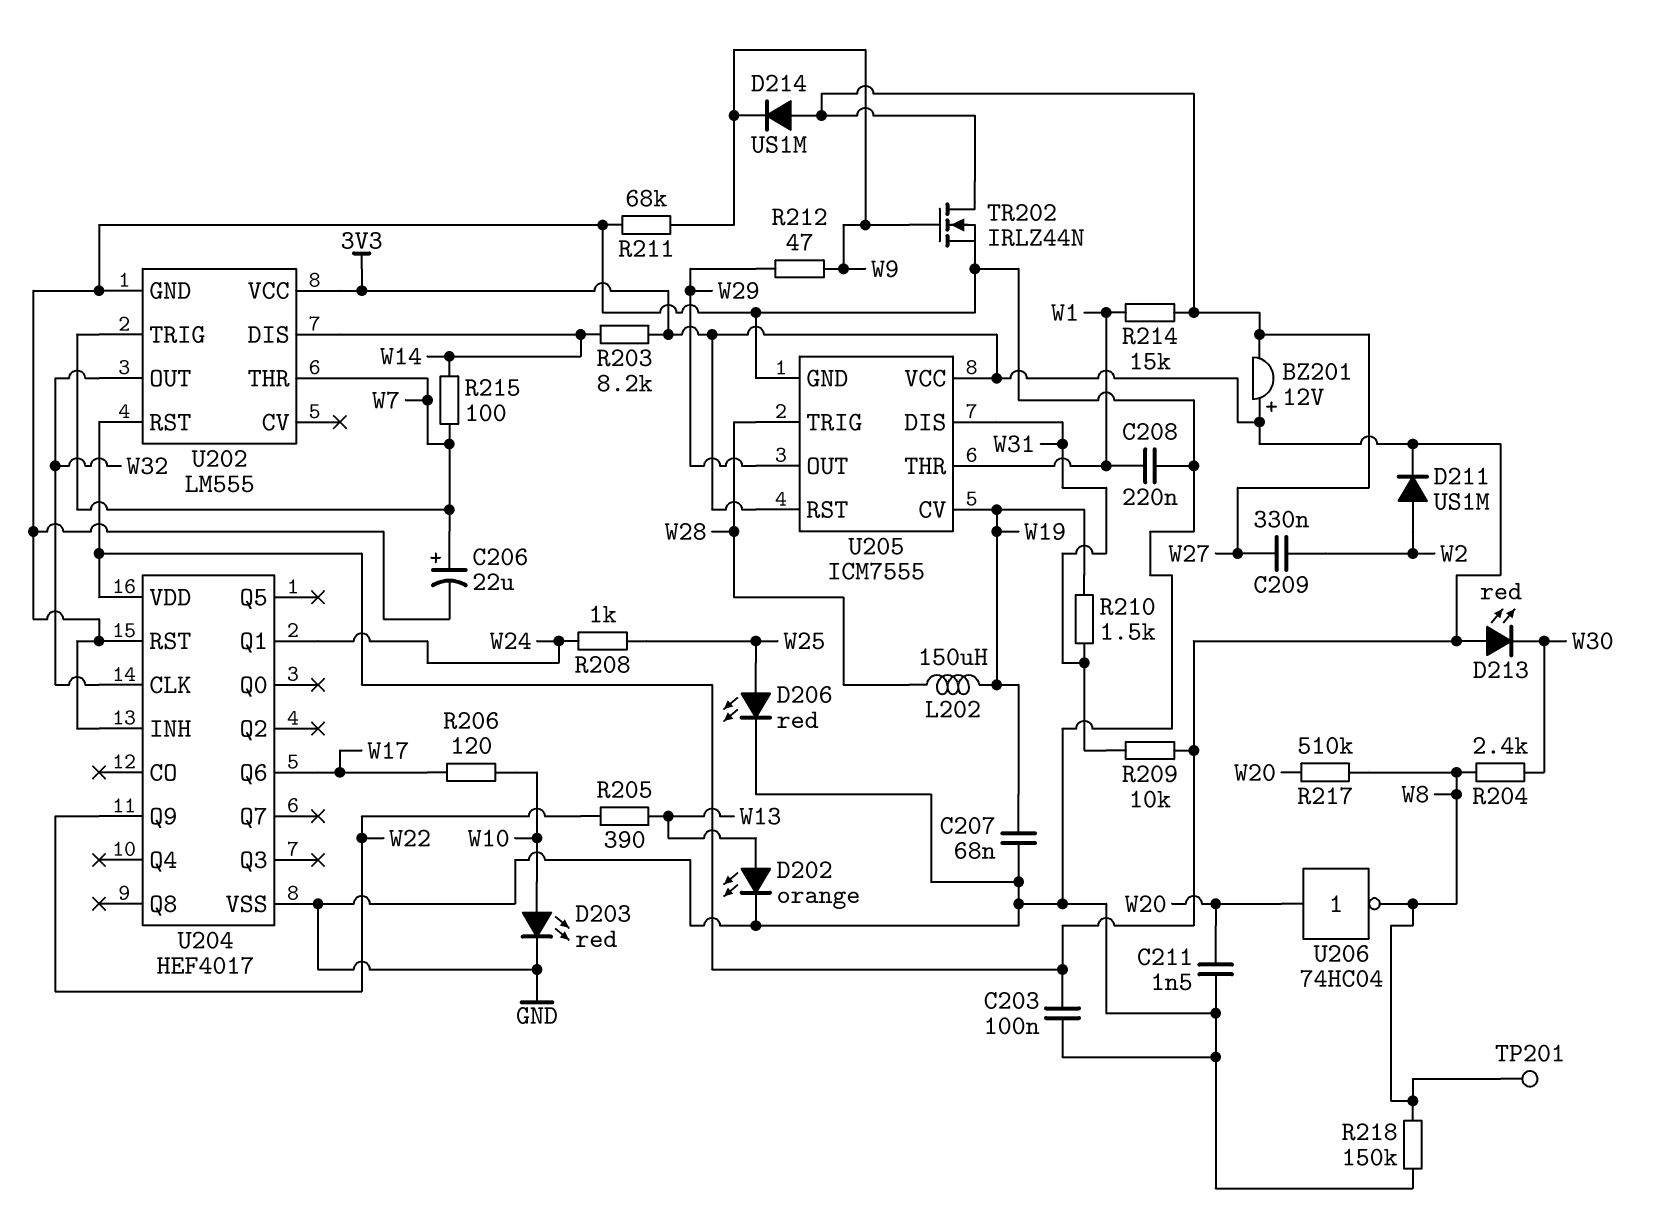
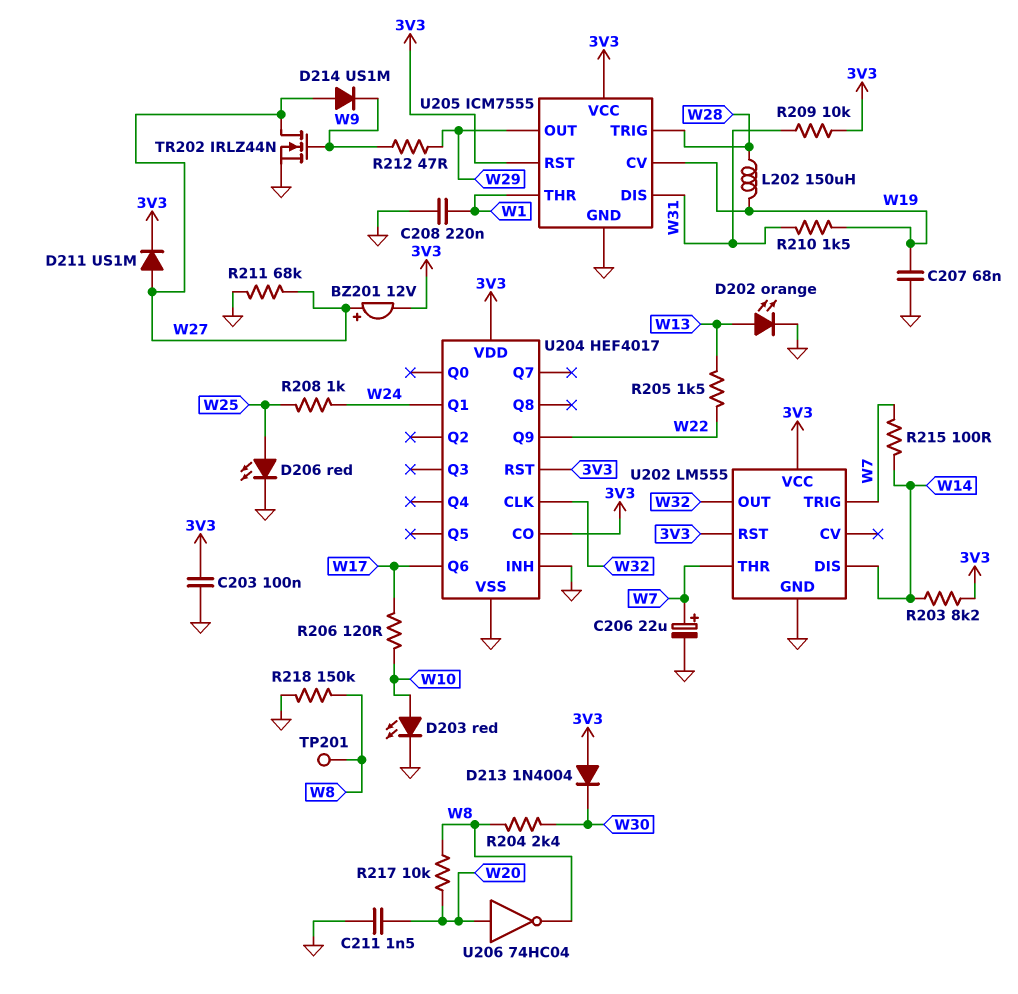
BZ201: buzzer 12V (plus 3V3, minus W27) -> buzzer 12V (plus W27, minus 3V3)
C209: 330nF (W2, W27) -> none
D211: diode US1M (A W2, K 3V3) -> diode US1M (A W27, K 3V3)
D213: LED red (A 3V3, K W30) -> diode 1N4004 (A 3V3, K W30)
R205: 390 (W13, W22) -> 1.5k (W13, W22)
R211: 68k (GND, W9) -> 68k (GND, W27)
R214: 15k (W1, W27) -> none
R217: 510k (W8, W20) -> 10k (W8, W20)
U204 pin CO: none -> 3V3
U204 pin RST: GND -> 3V3

